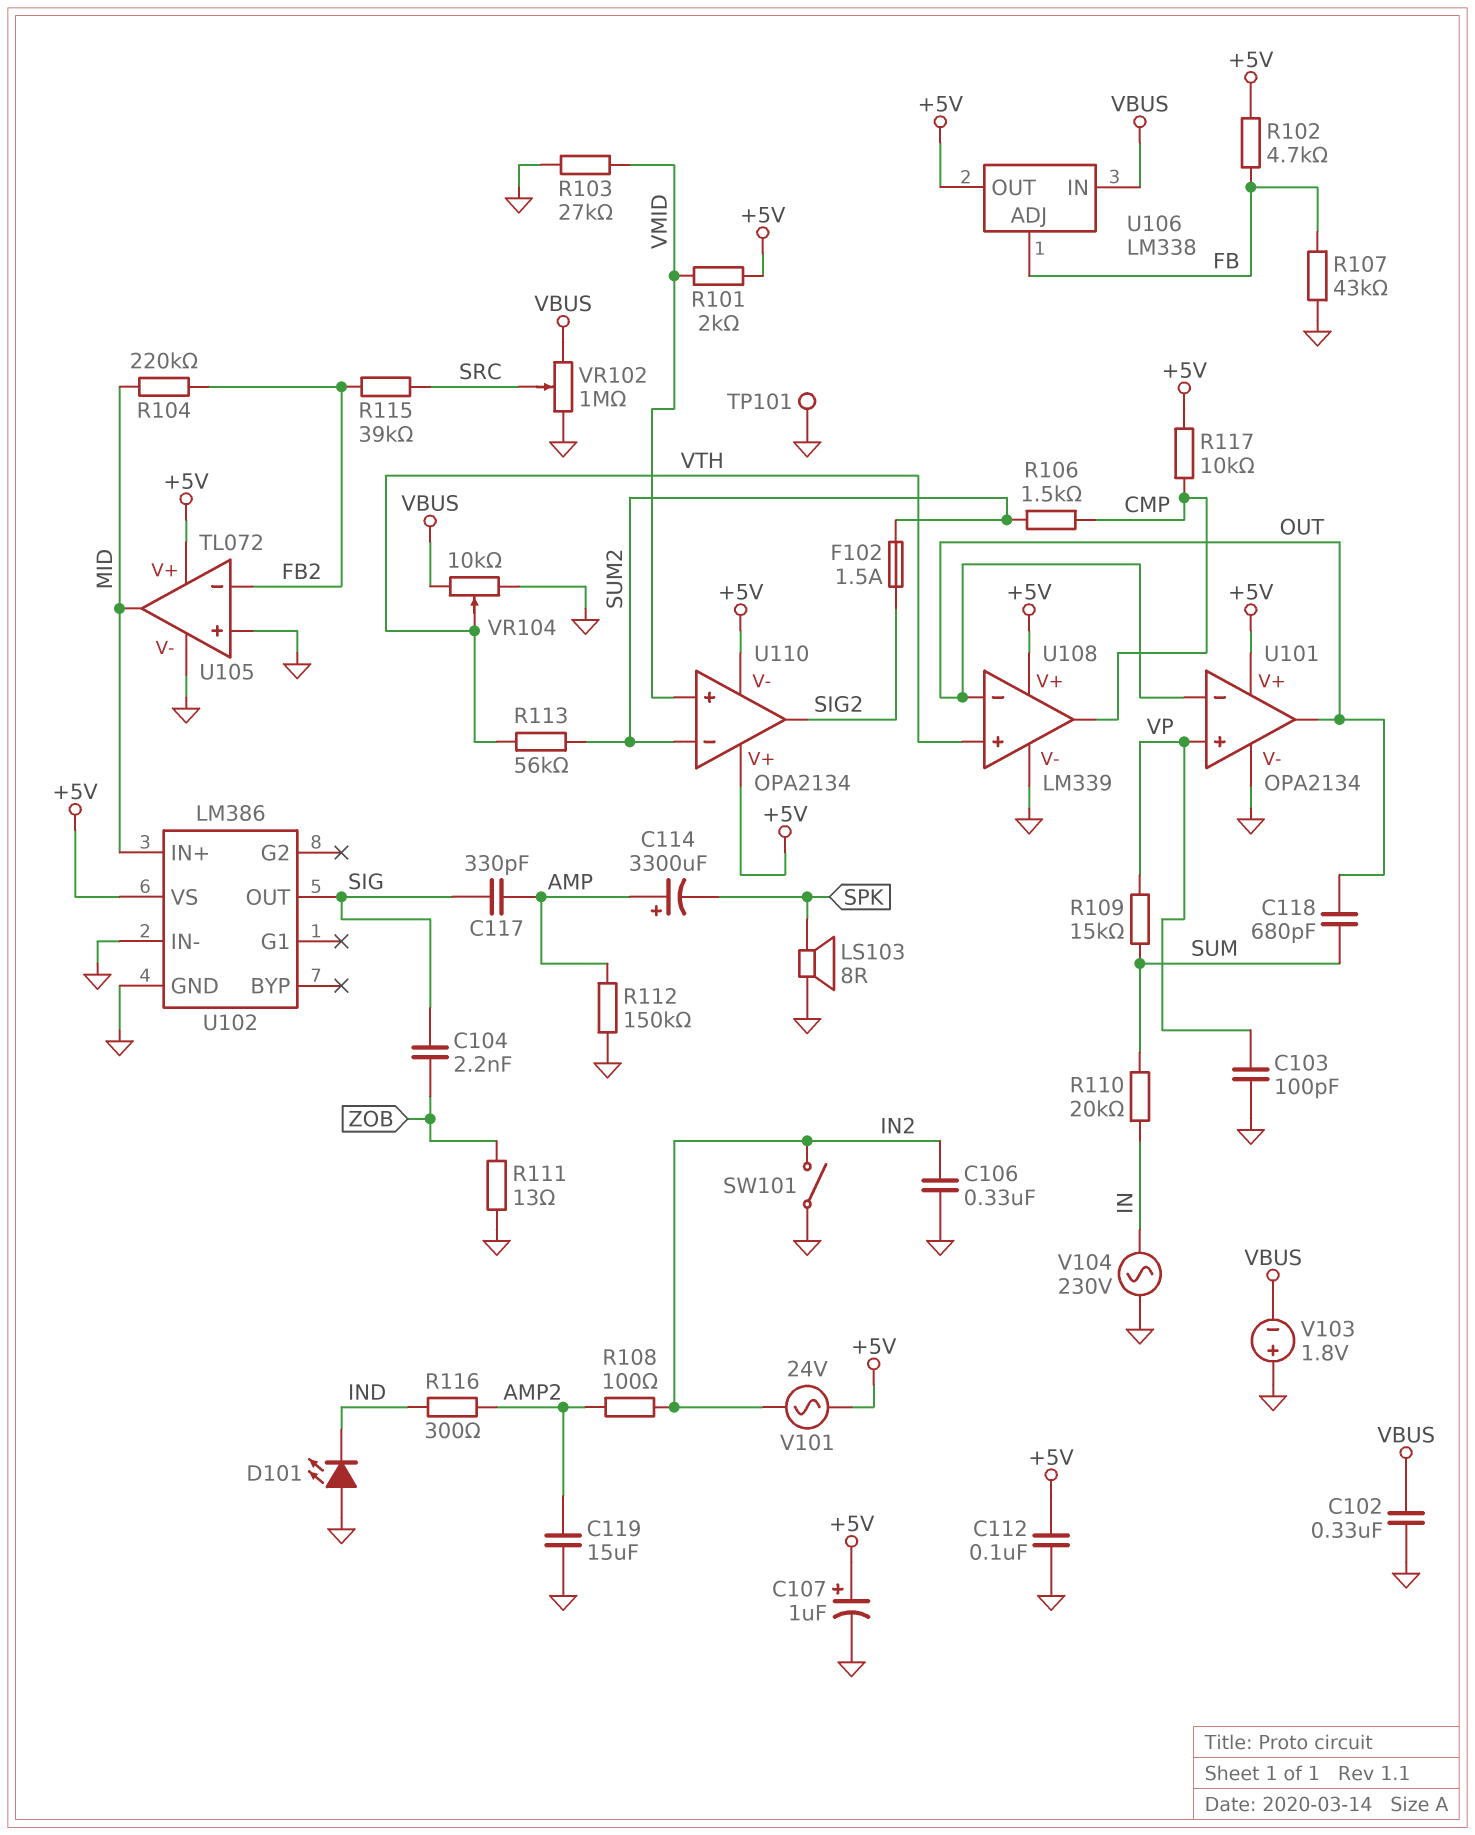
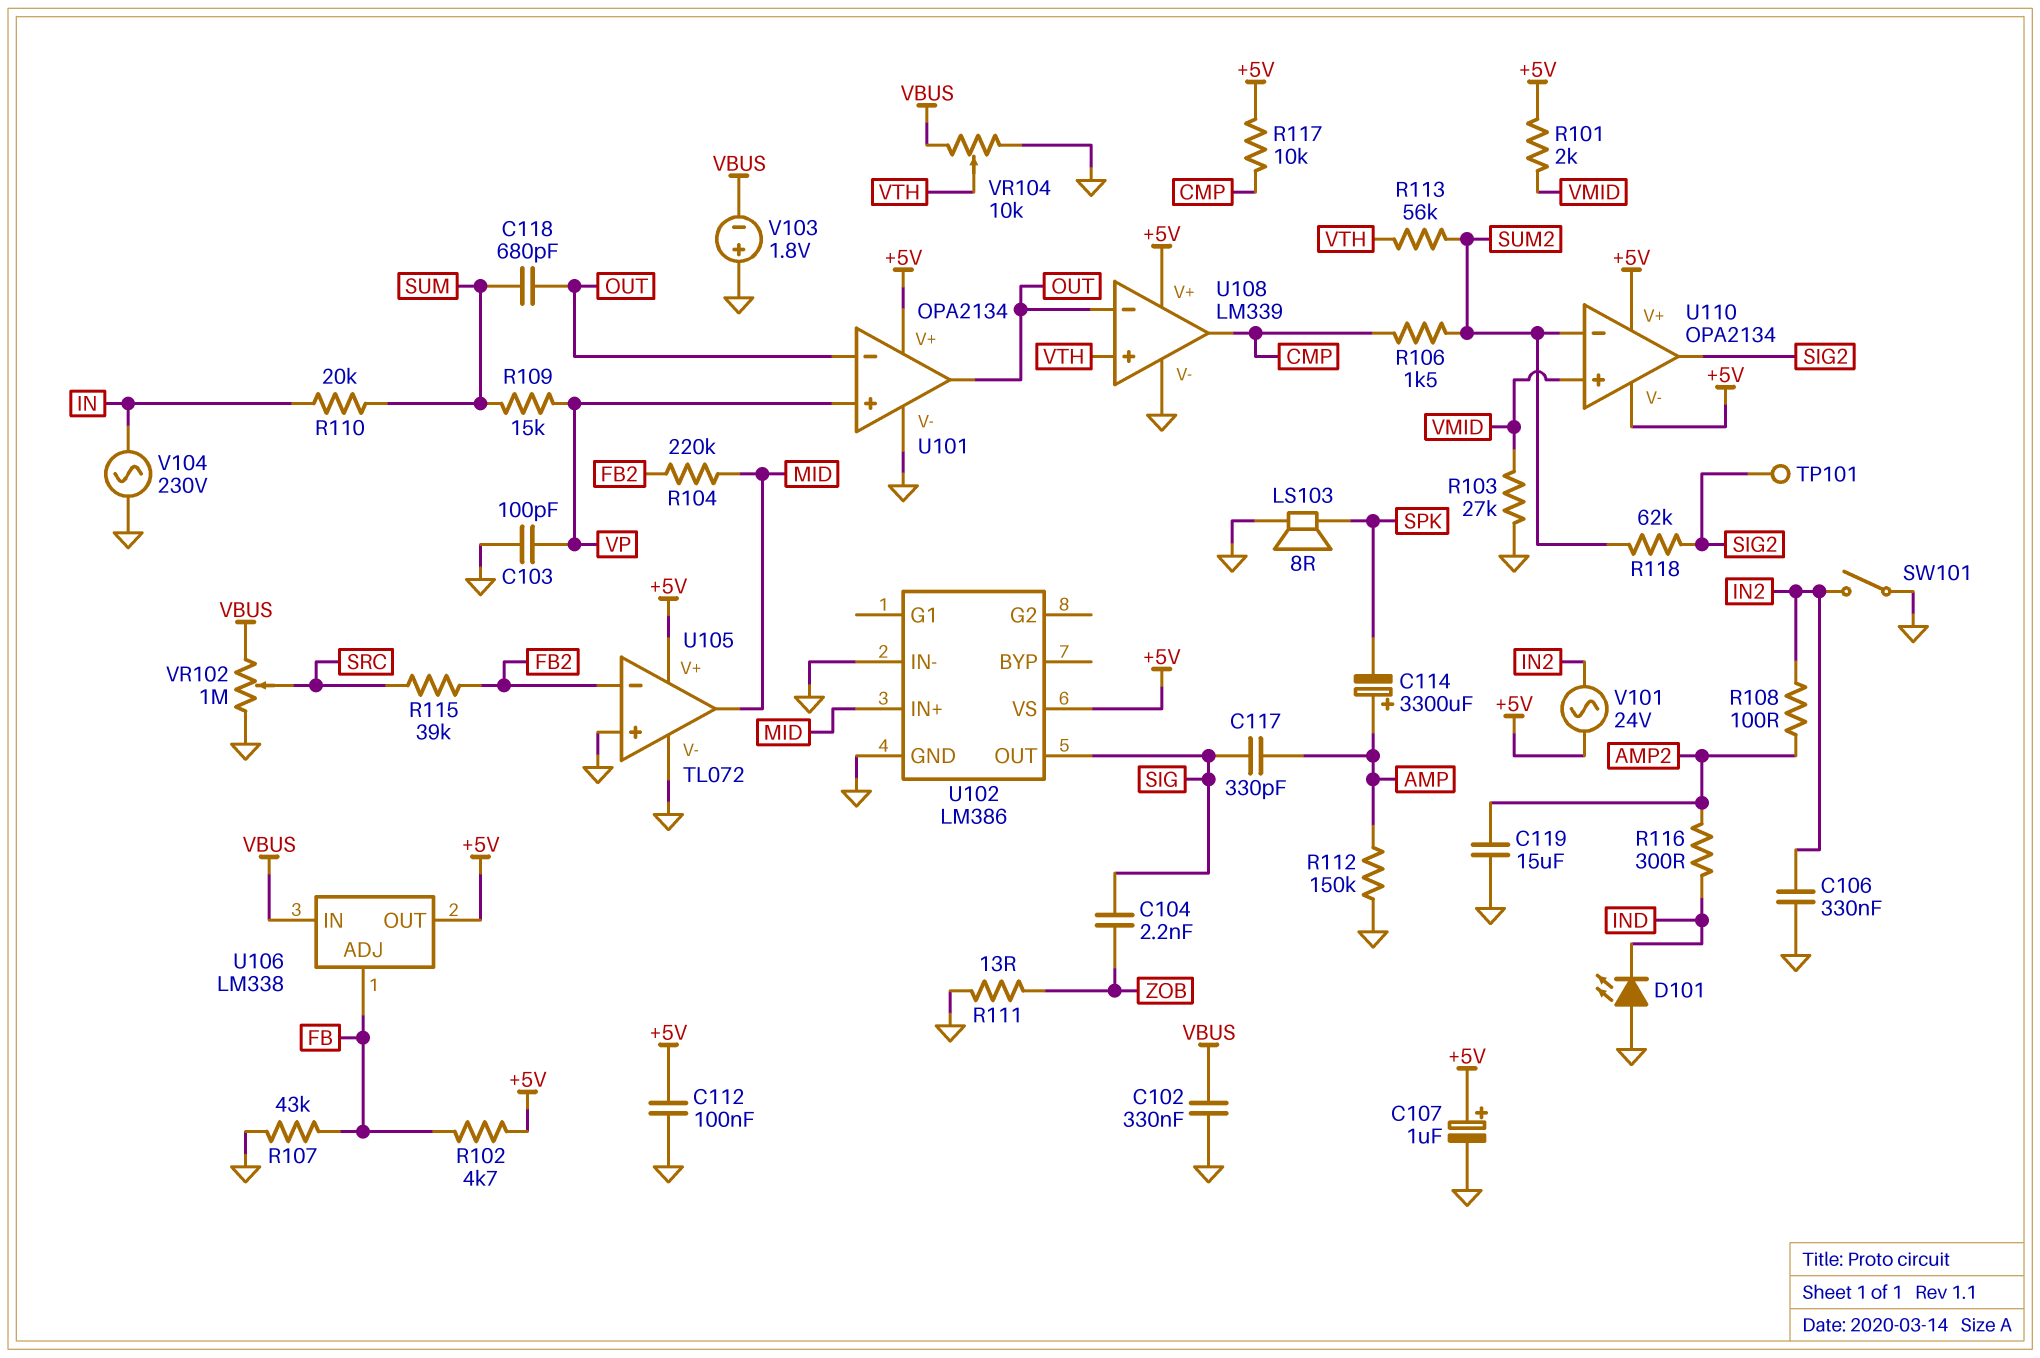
F102: 1.5A (SIG2, SUM2) -> none
R118: none -> 62k (SIG2, SUM2)
TP101: test point (GND) -> test point (SIG2)

